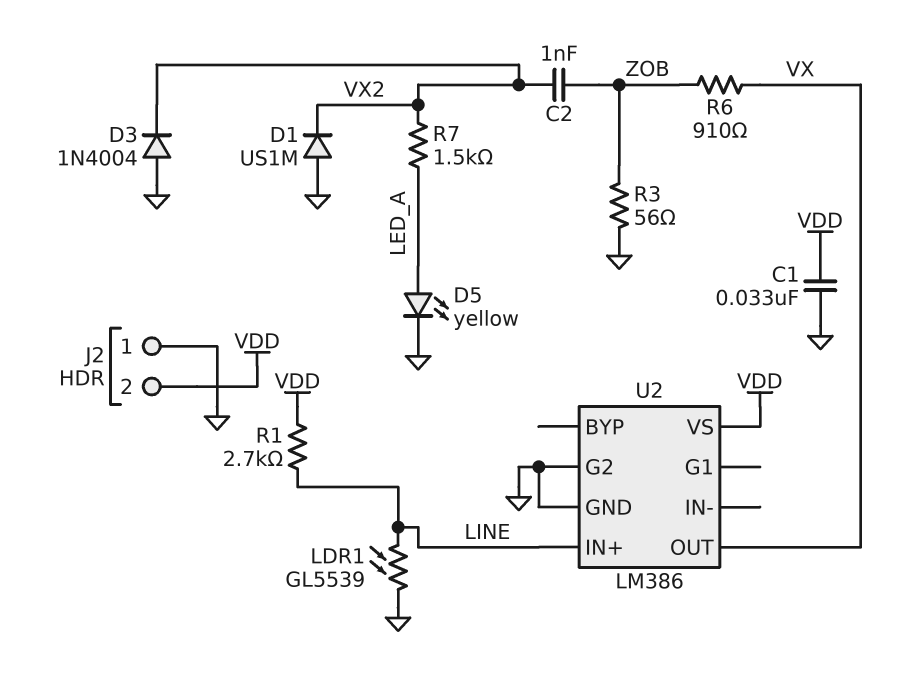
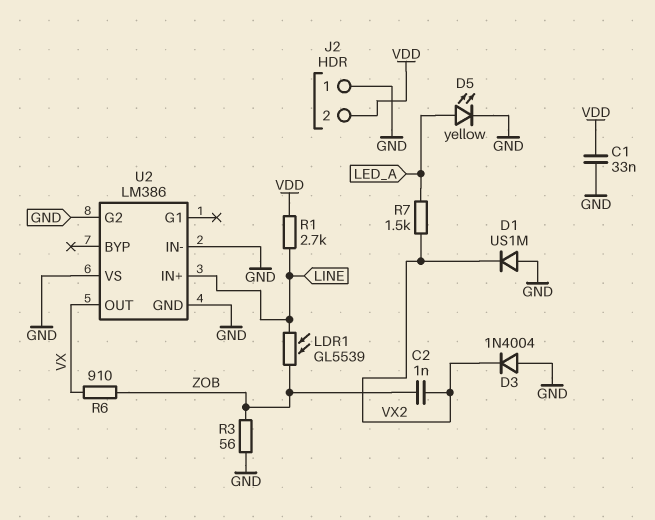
LDR1: GL5539 (GND, LINE) -> GL5539 (LINE, ZOB)
U2 pin IN-: none -> GND
U2 pin VS: VDD -> GND

